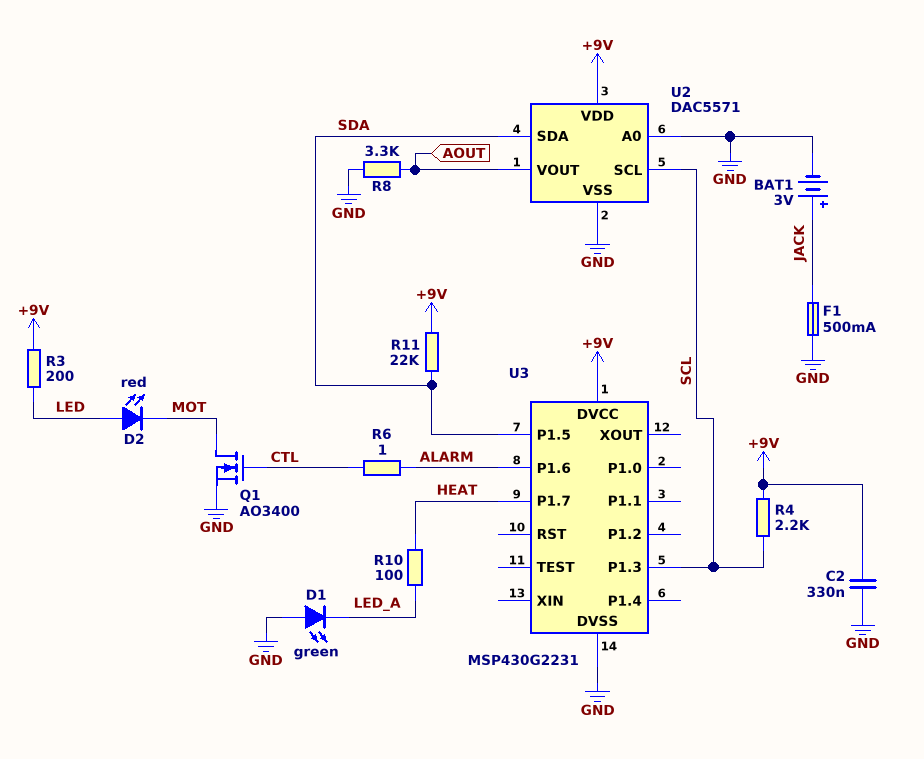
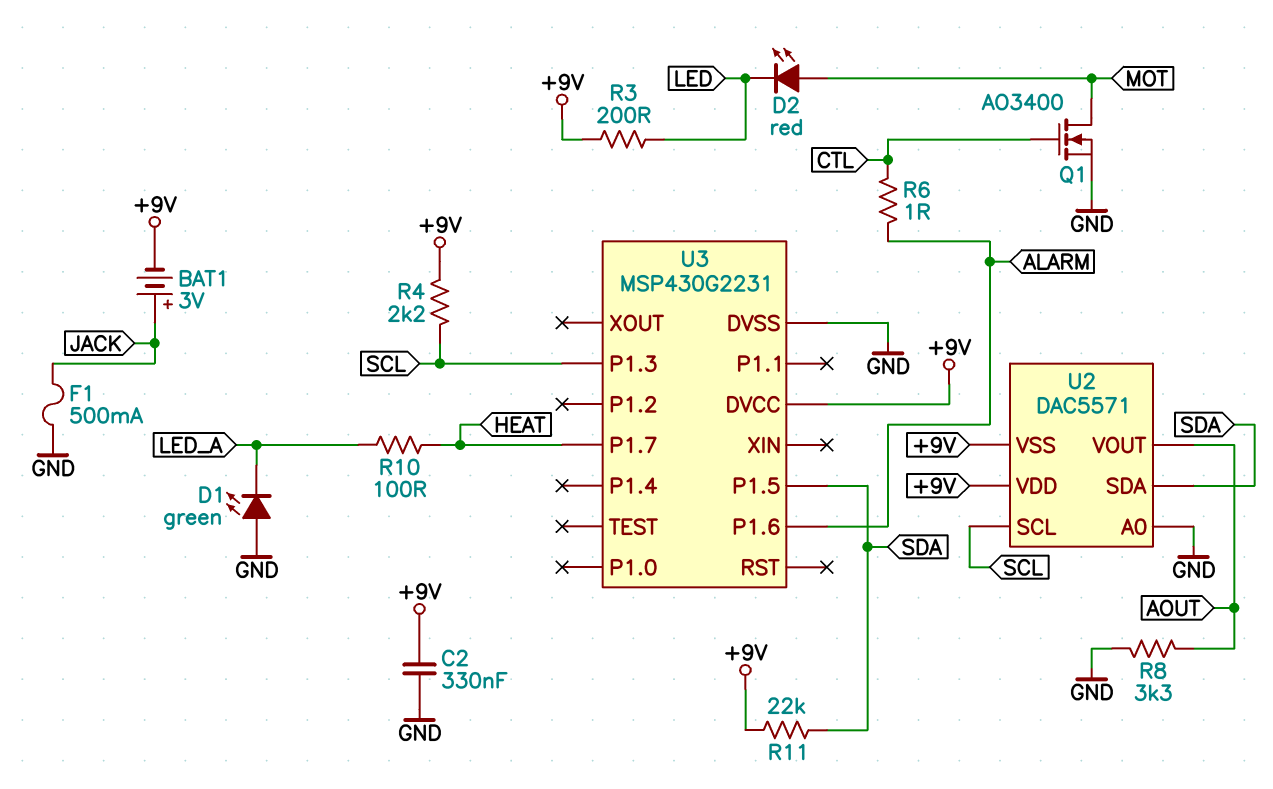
BAT1: 3V (plus JACK, minus GND) -> 3V (plus JACK, minus +9V)
D2: LED red (A LED, K MOT) -> LED red (A MOT, K LED)
U2 pin VSS: GND -> +9V

